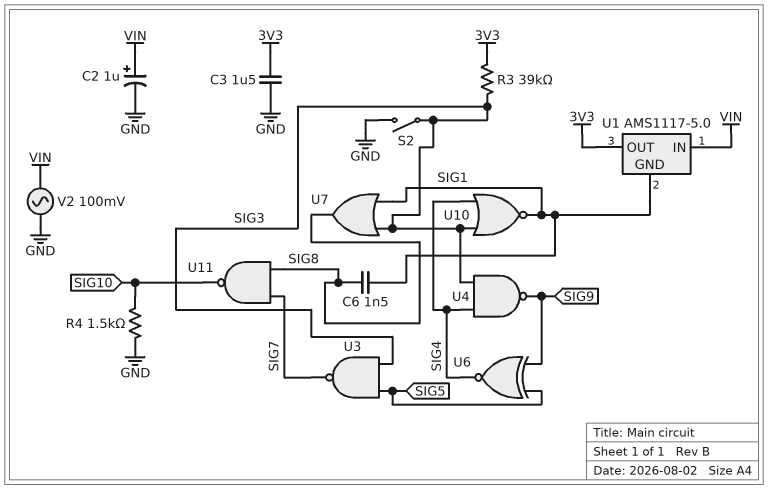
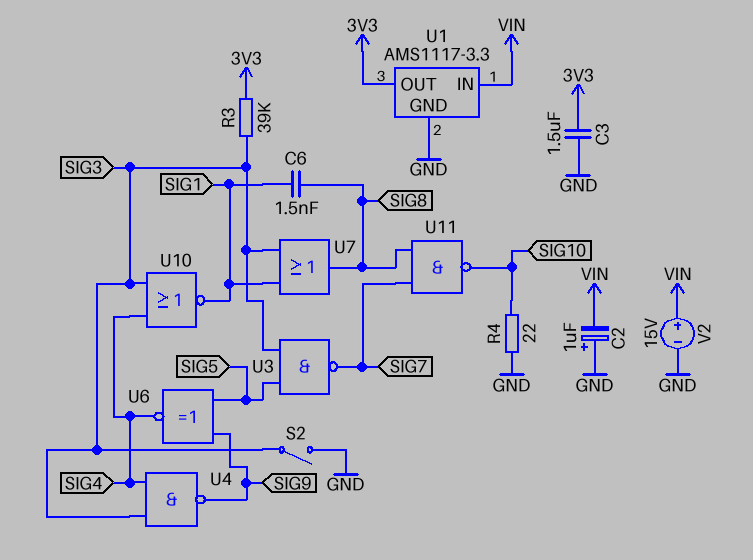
C2: 1uF (plus VIN, minus GND) -> 1uF (plus GND, minus VIN)
R4: 1.5k (GND, SIG10) -> 22 (GND, SIG10)
U1: AMS1117-5.0 -> AMS1117-3.3
U1 pin GND: SIG1 -> GND
V2: AC 100mV (GND, VIN) -> 15V (plus VIN, minus GND)

